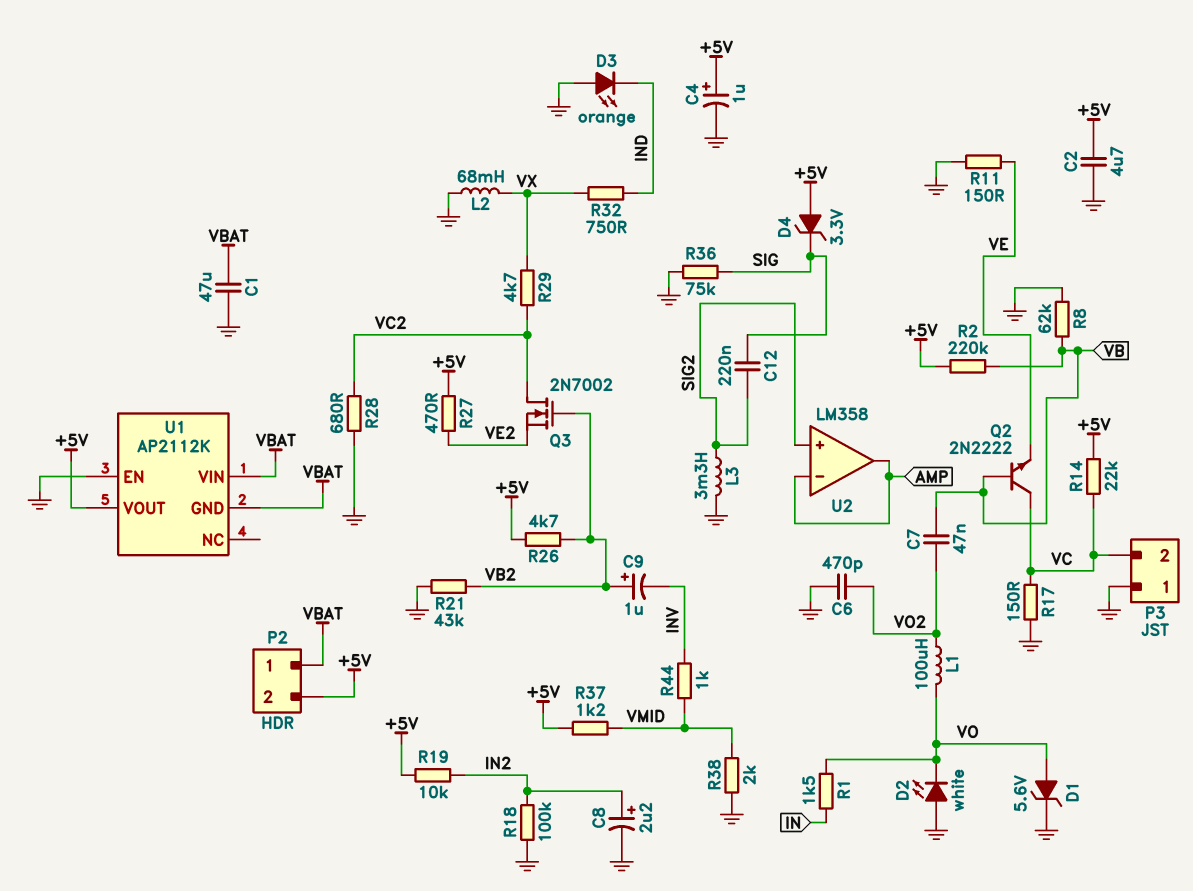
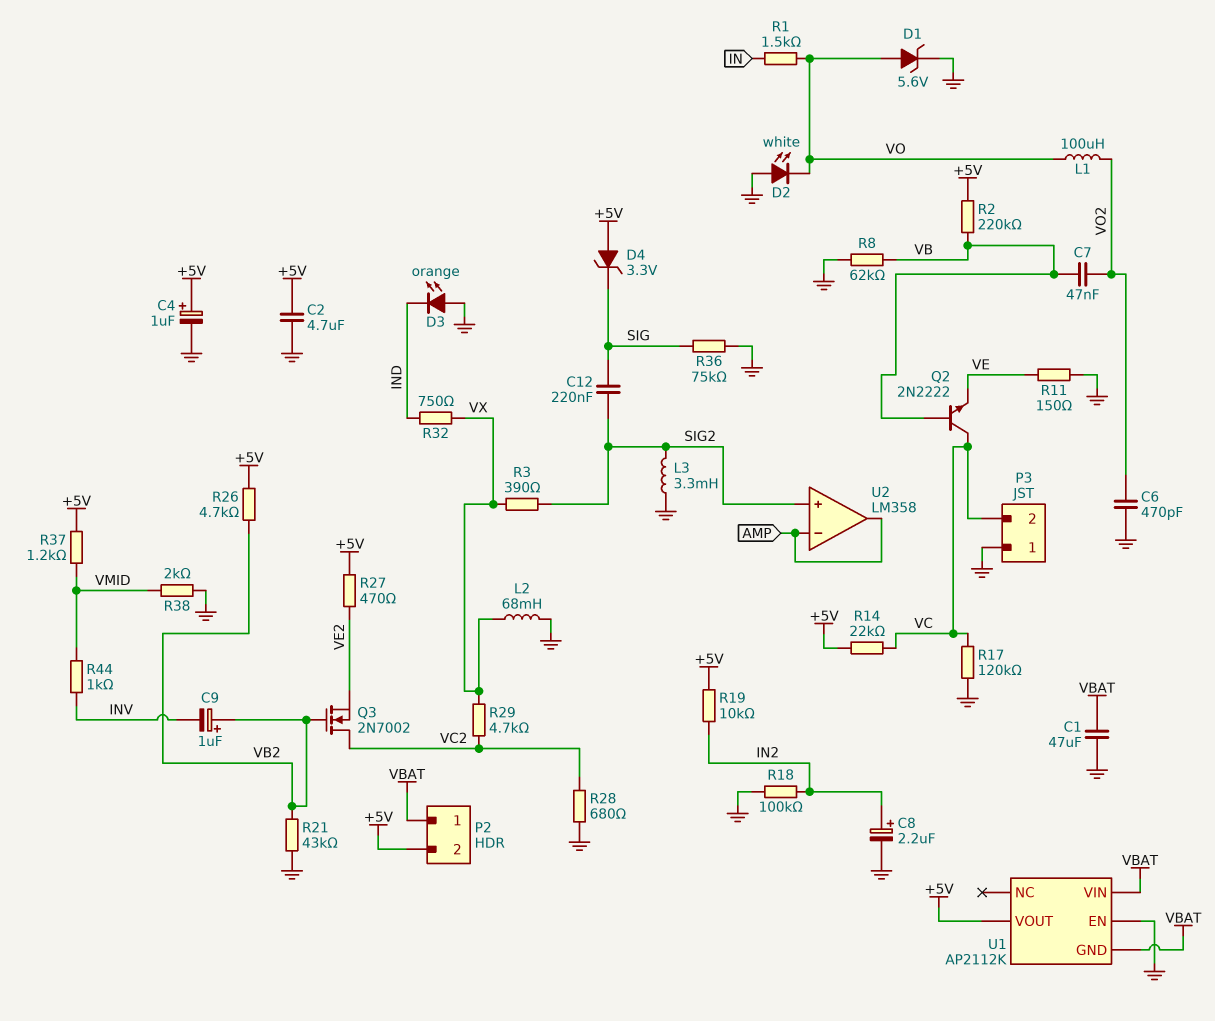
R3: none -> 390 (SIG2, VX)
R17: 150 (GND, VC) -> 120k (GND, VC)

